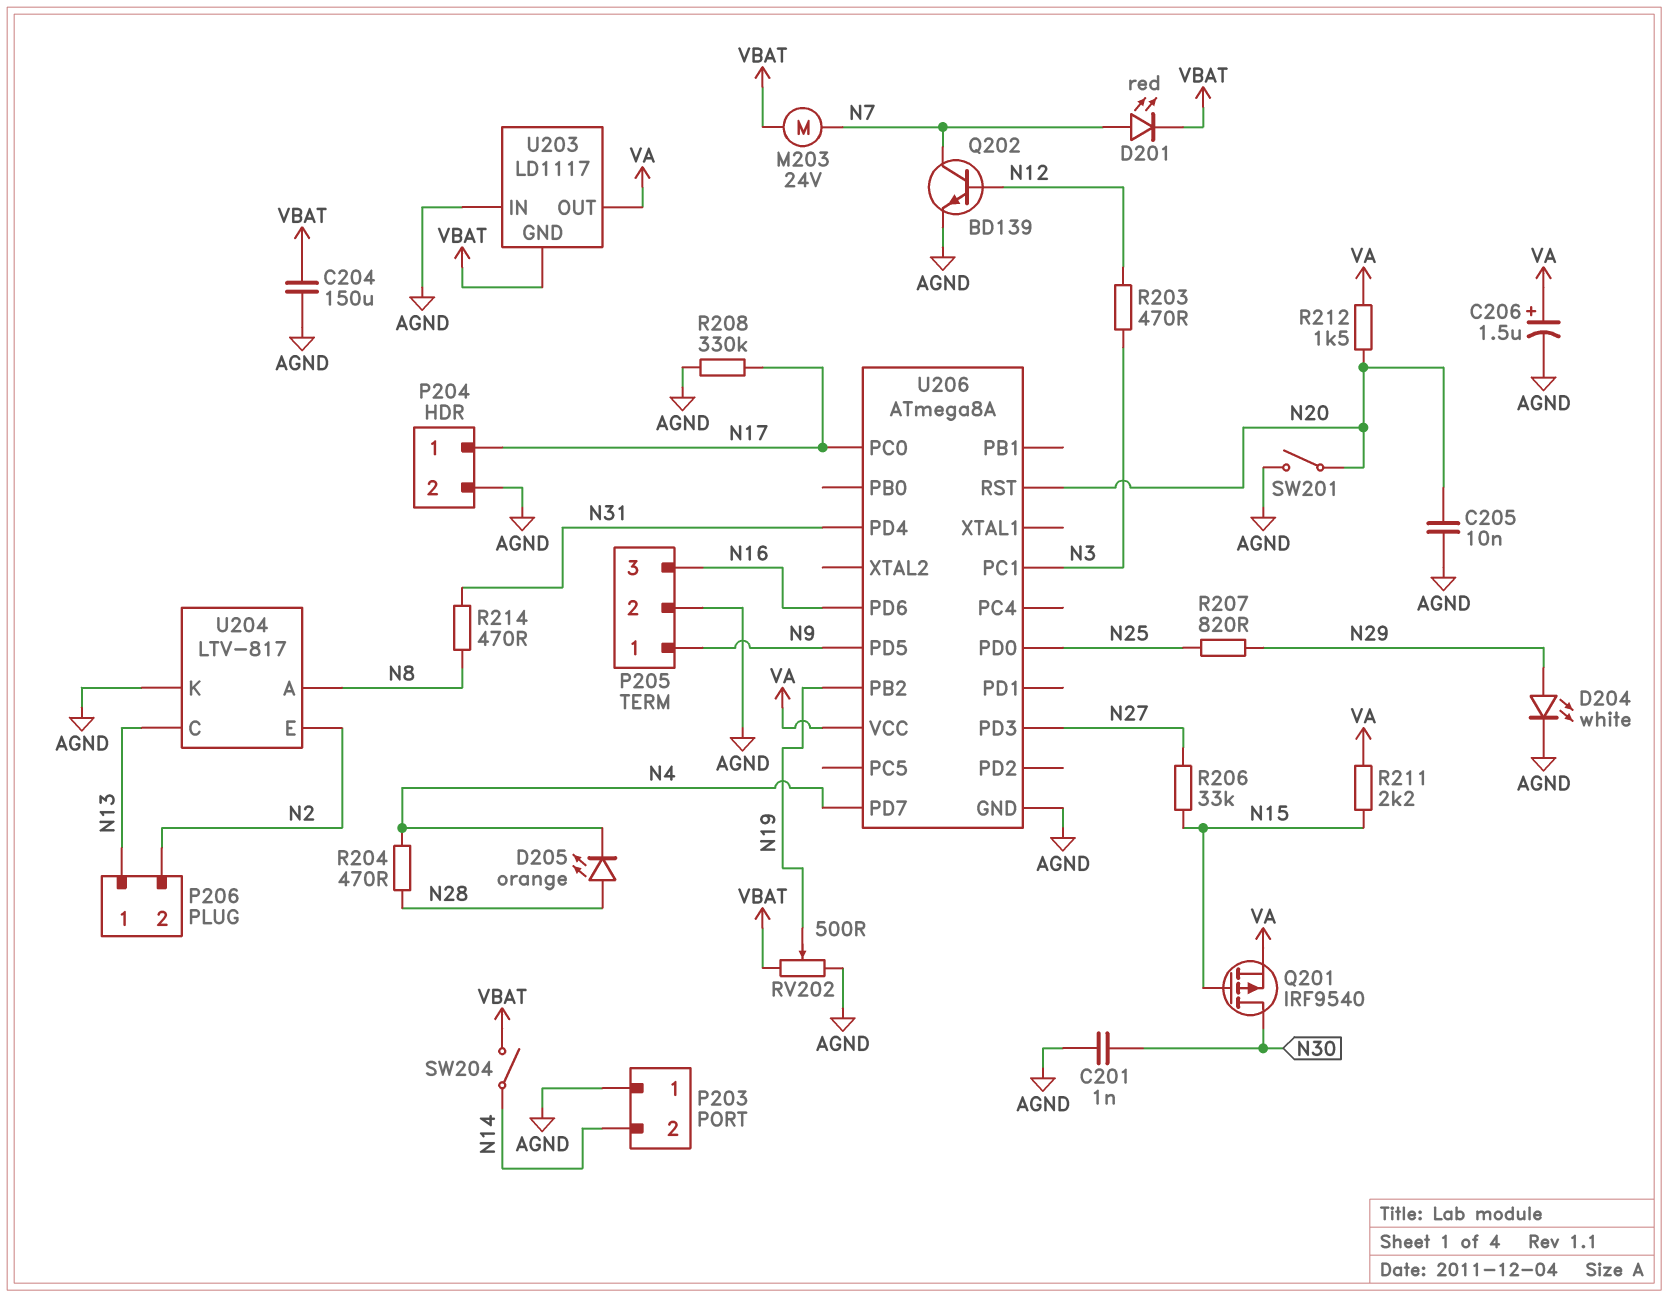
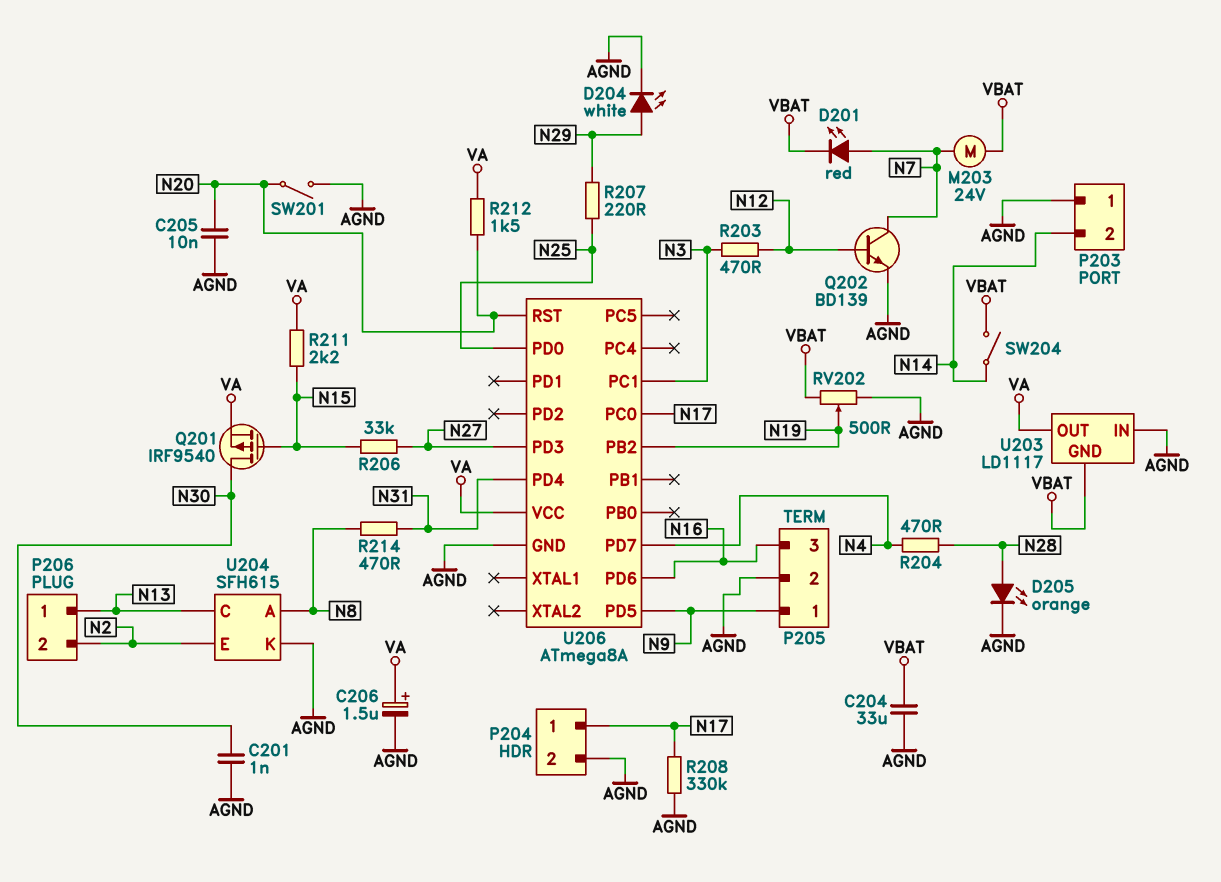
C204: 150uF (AGND, VBAT) -> 33uF (AGND, VBAT)
D205: LED orange (A N28, K N4) -> LED orange (A N28, K AGND)
R207: 820 (N25, N29) -> 220 (N25, N29)
U204: LTV-817 -> SFH615

